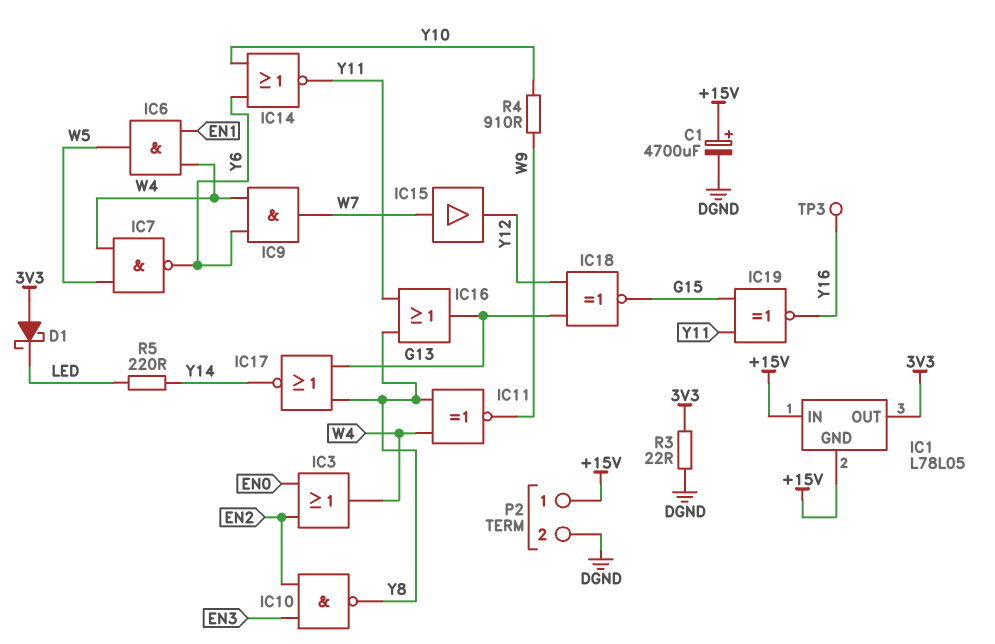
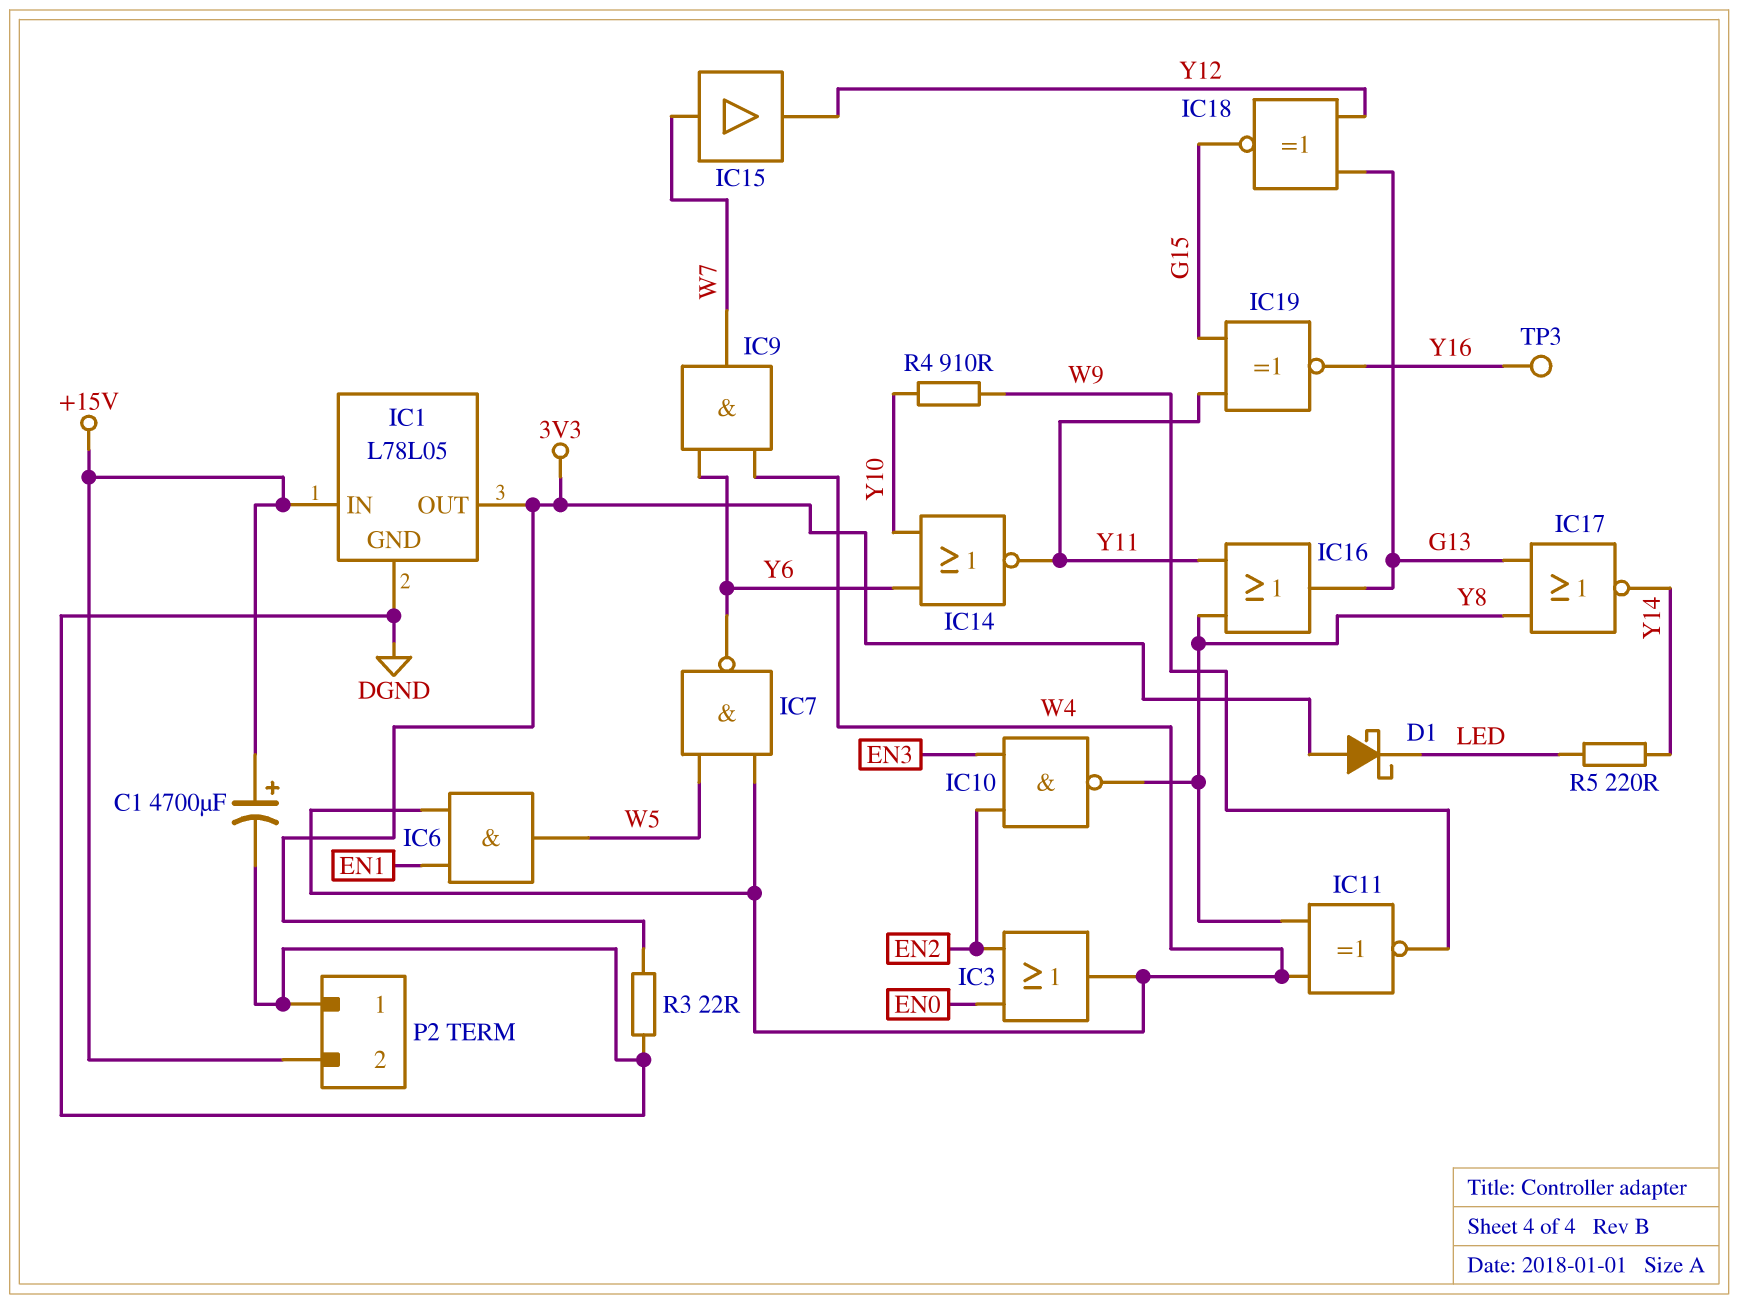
IC1 pin GND: +15V -> DGND
P2 pin 1: +15V -> DGND
P2 pin 2: DGND -> +15V

